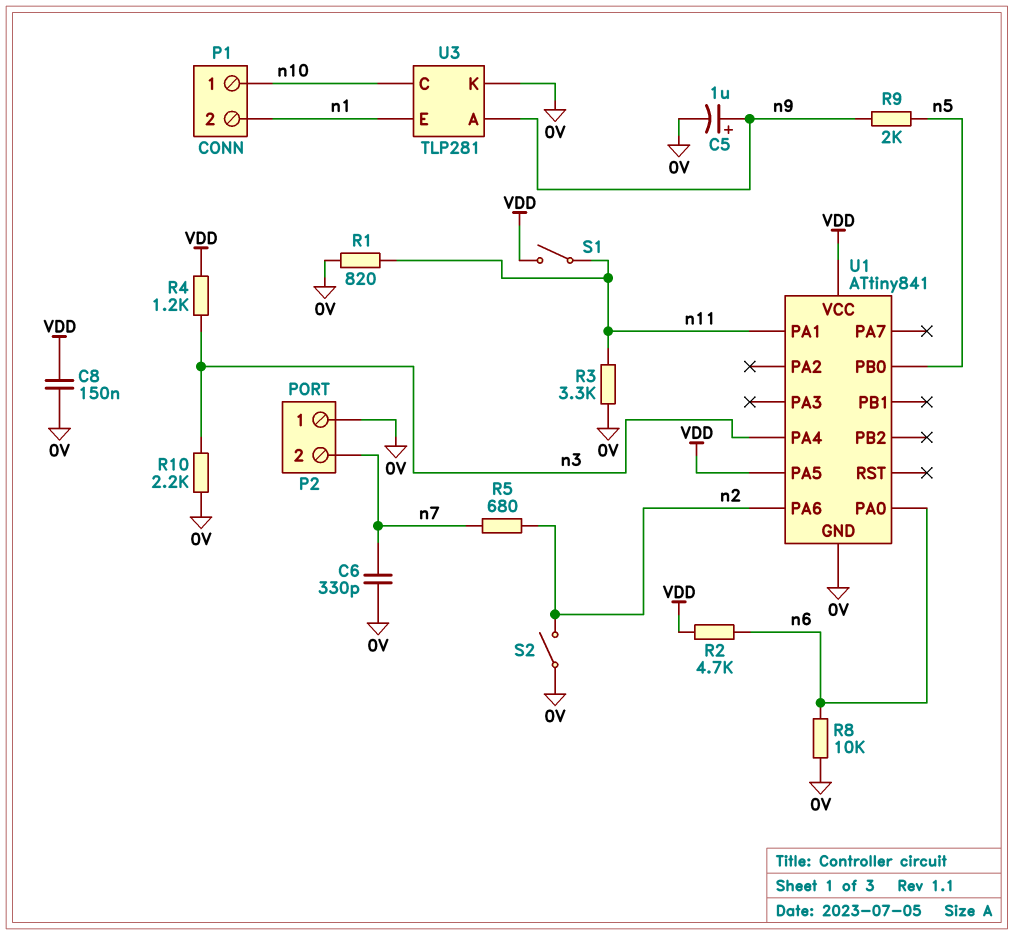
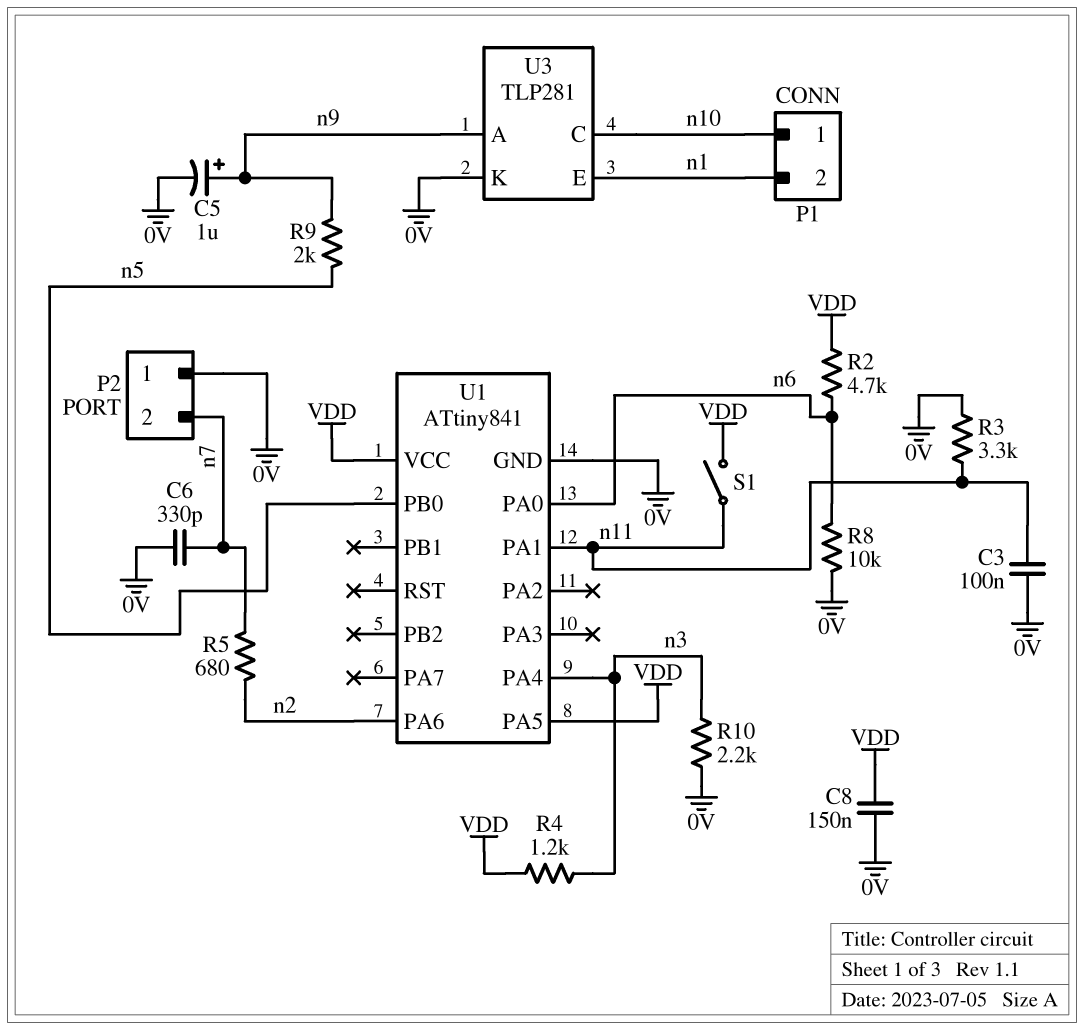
C3: none -> 100nF (0V, n11)
R1: 820 (0V, n11) -> none
S2: switch (0V, n2) -> none

